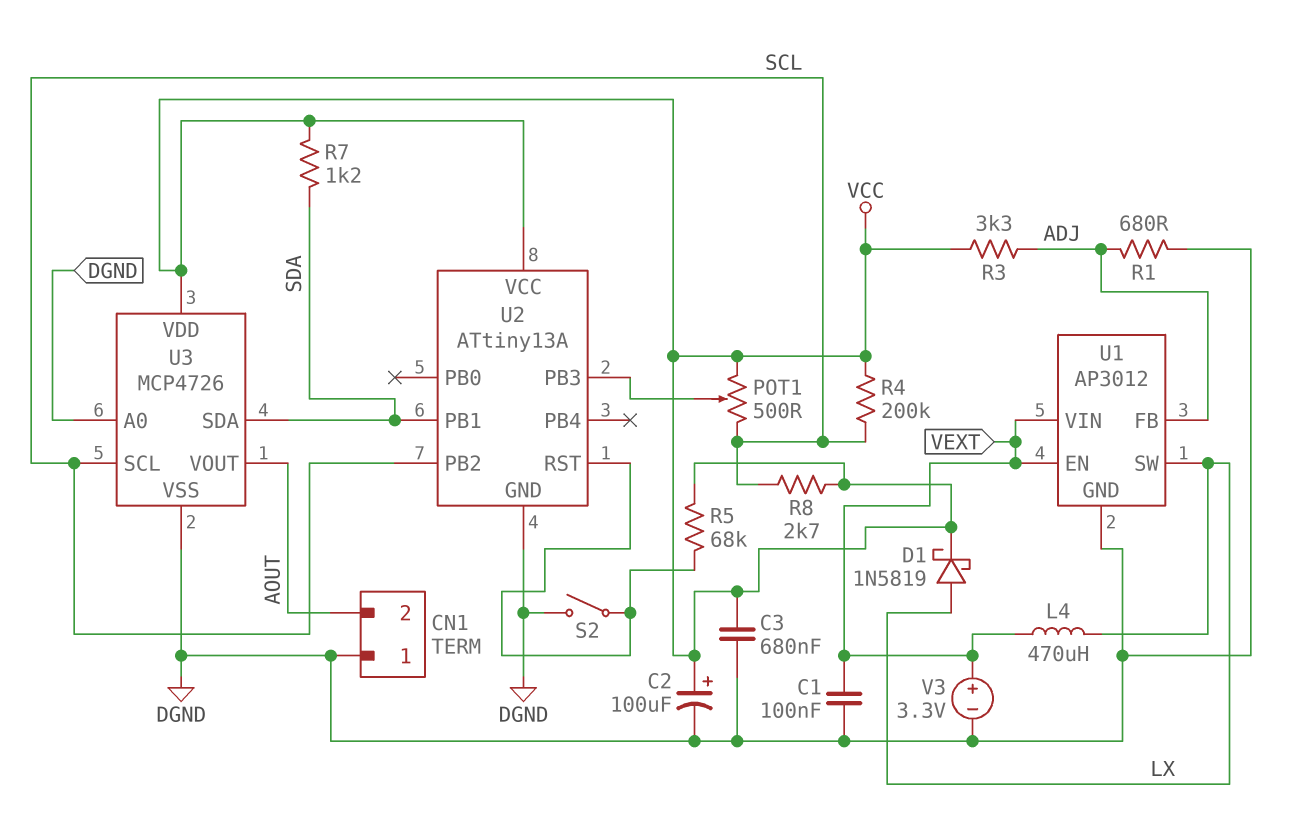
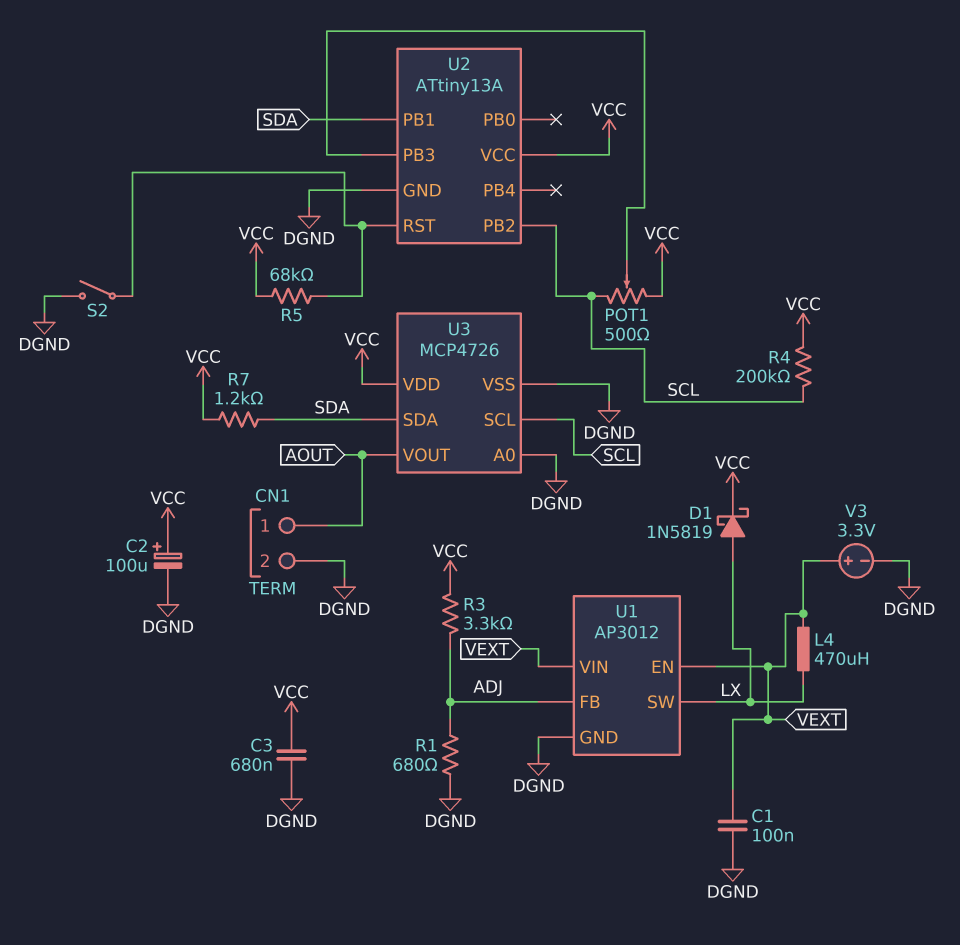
CN1 pin 1: DGND -> AOUT
CN1 pin 2: AOUT -> DGND
R8: 2.7k (SCL, VCC) -> none

